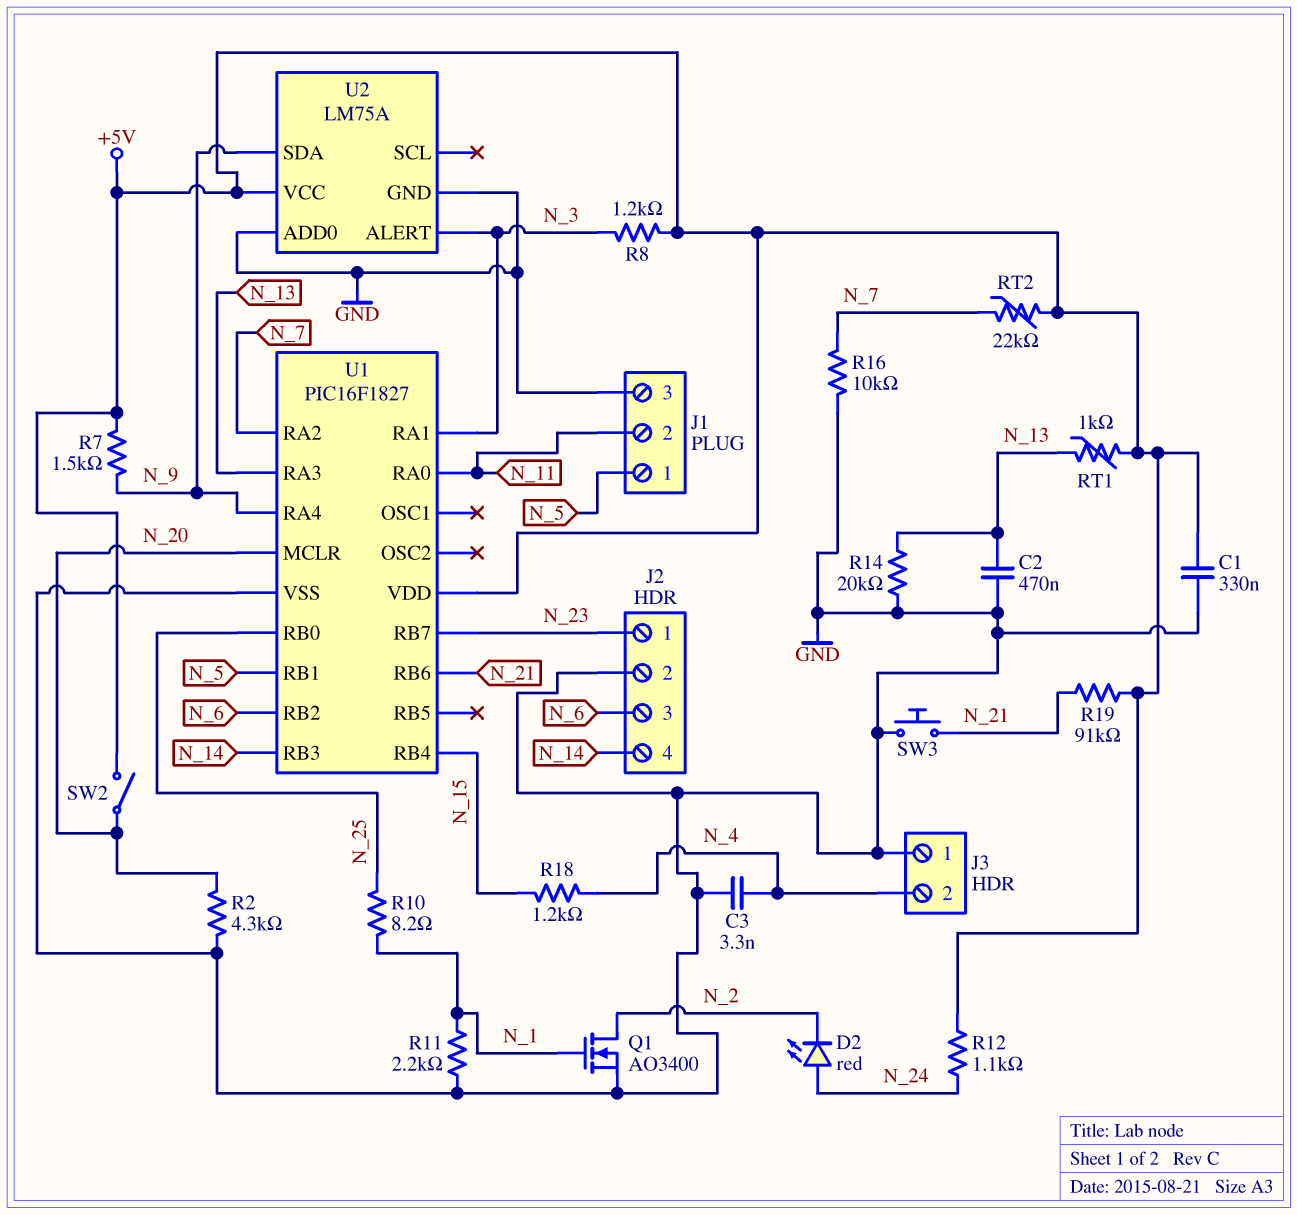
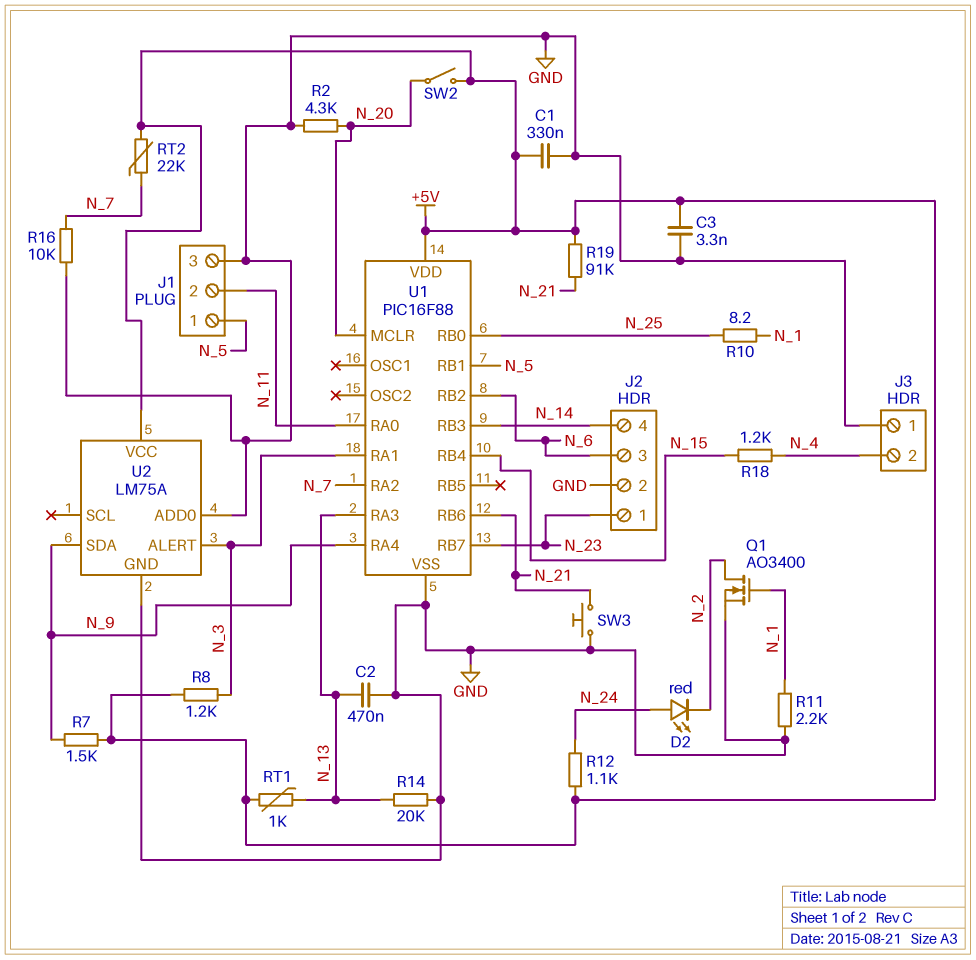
C3: 3.3nF (GND, N_4) -> 3.3nF (+5V, GND)
U1: PIC16F1827 -> PIC16F88

